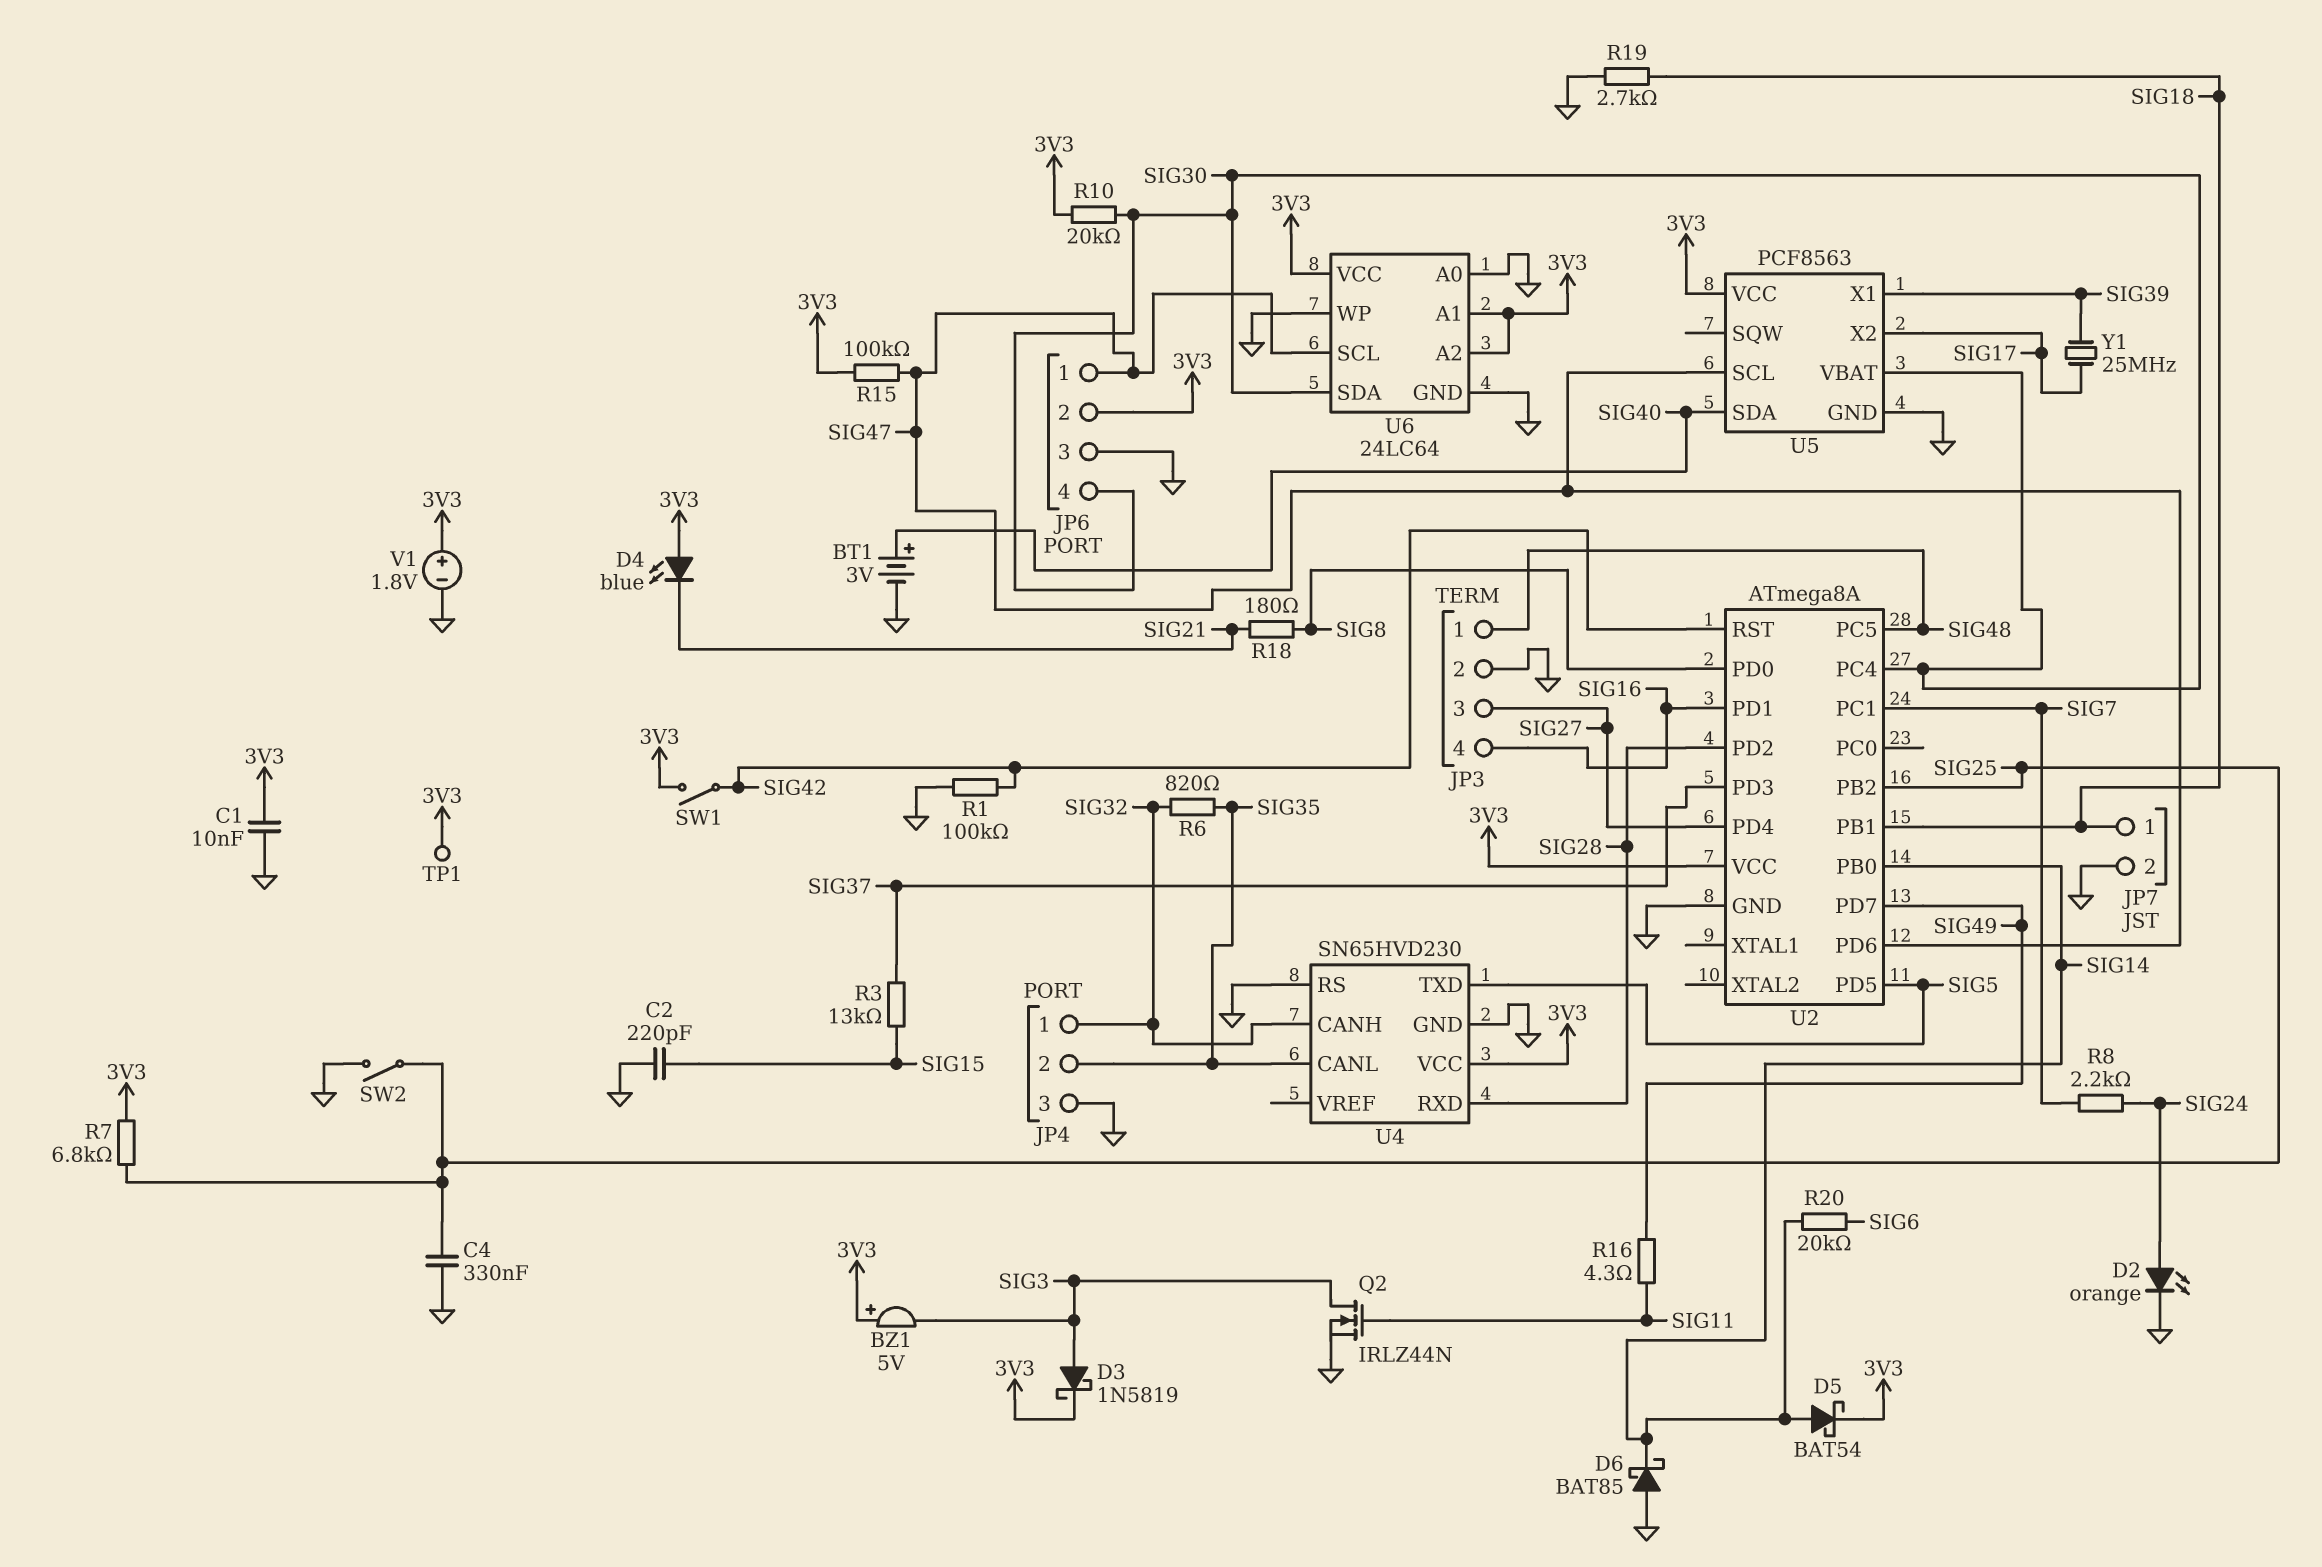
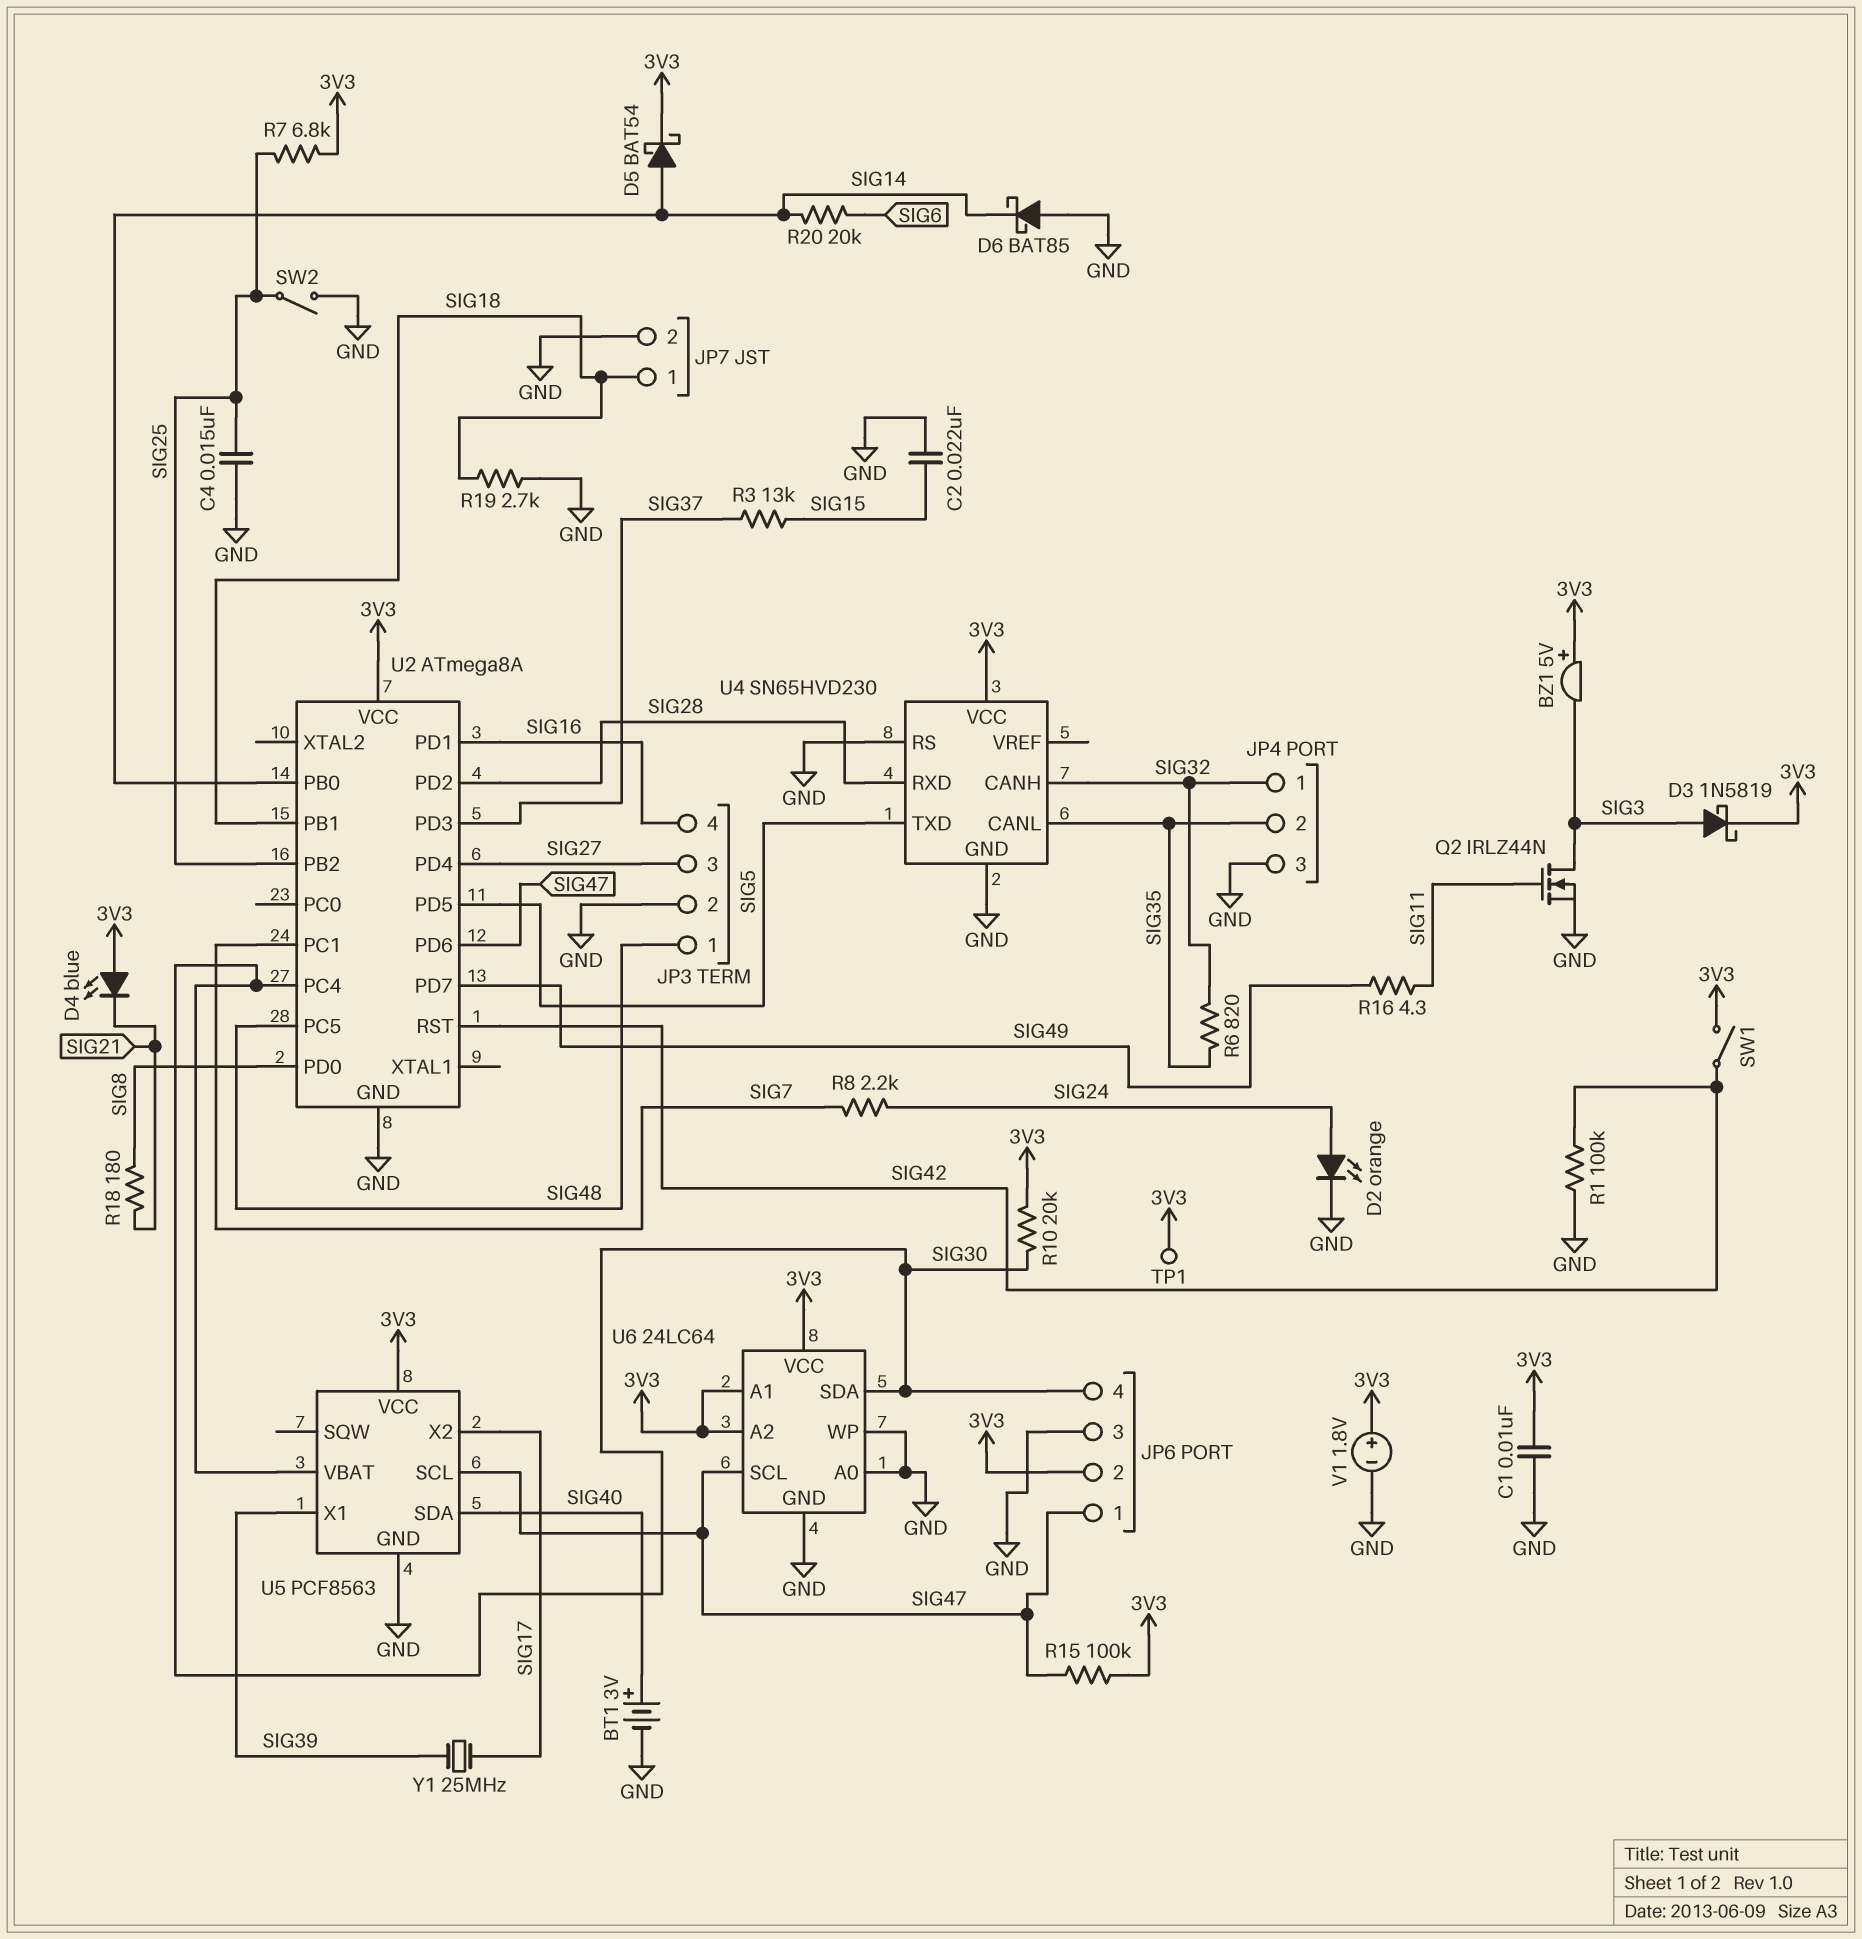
C2: 220pF (GND, SIG15) -> 22nF (GND, SIG15)
C4: 330nF (GND, SIG25) -> 15nF (GND, SIG25)

